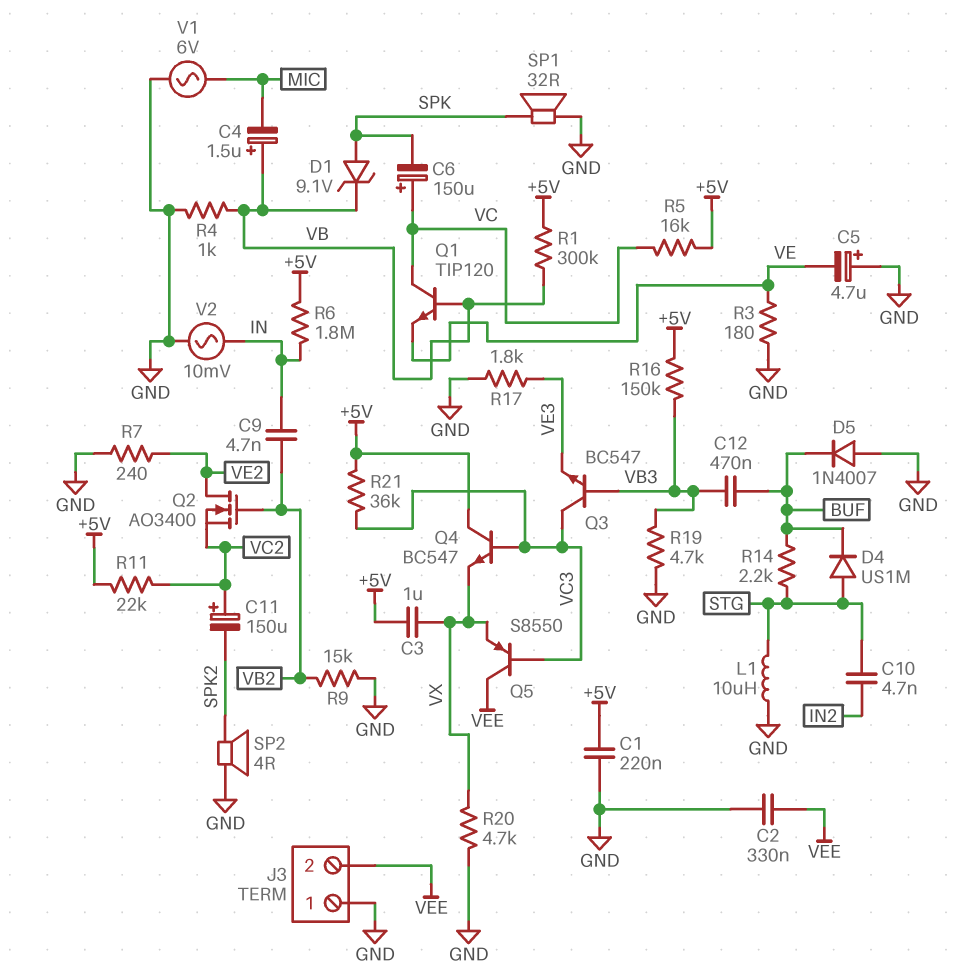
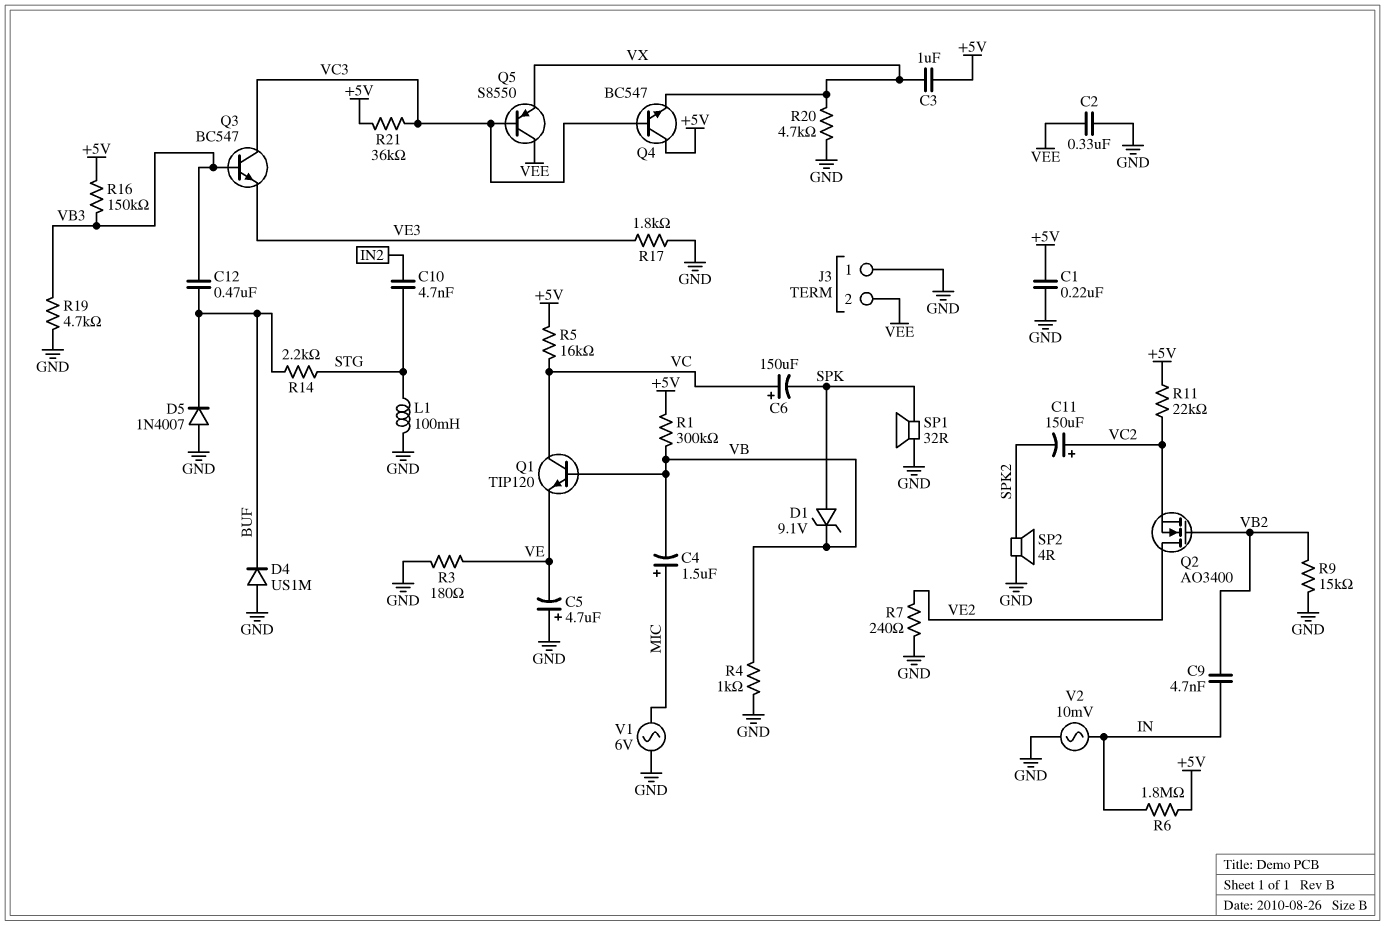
C4: 1.5uF (plus VB, minus MIC) -> 1.5uF (plus MIC, minus VB)
D4: diode US1M (A STG, K BUF) -> diode US1M (A GND, K BUF)
L1: 10uH (GND, STG) -> 100mH (GND, STG)

